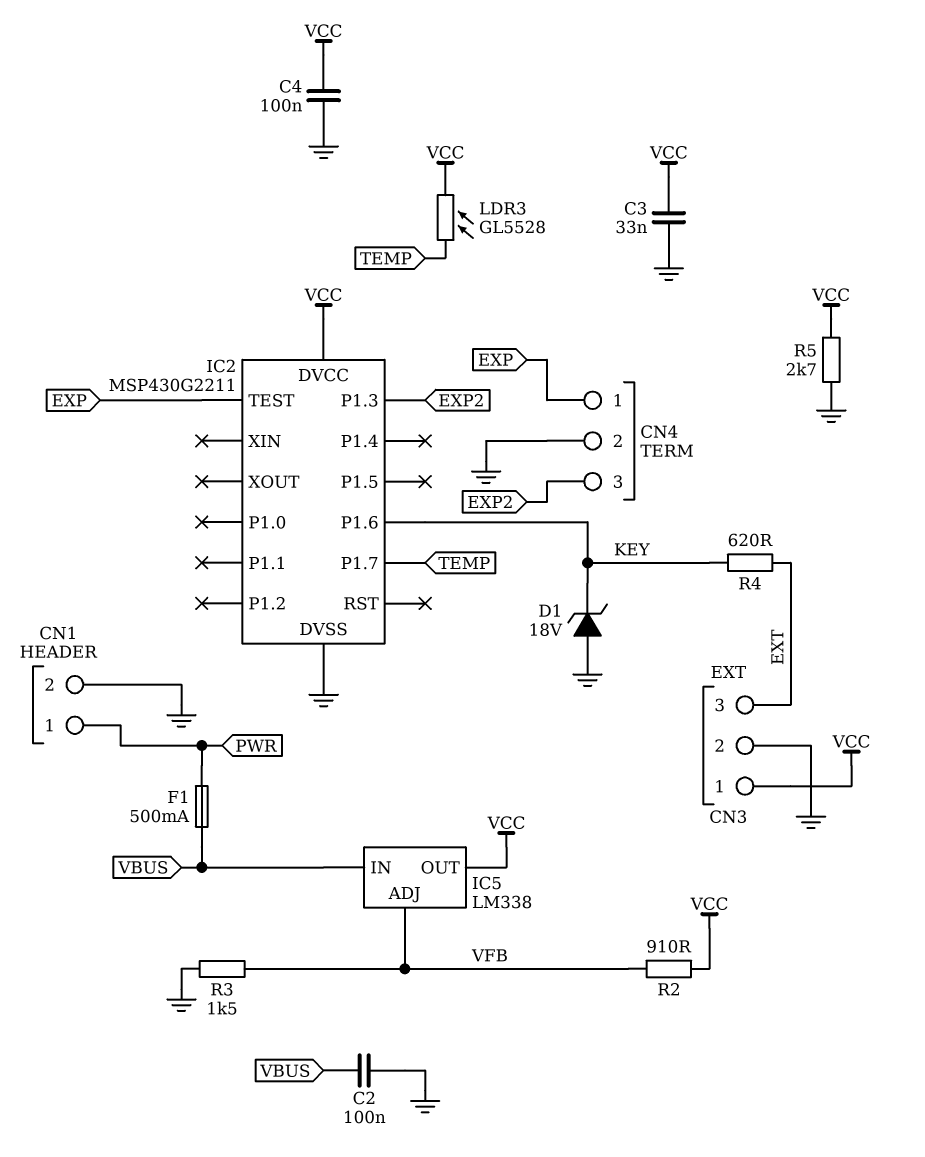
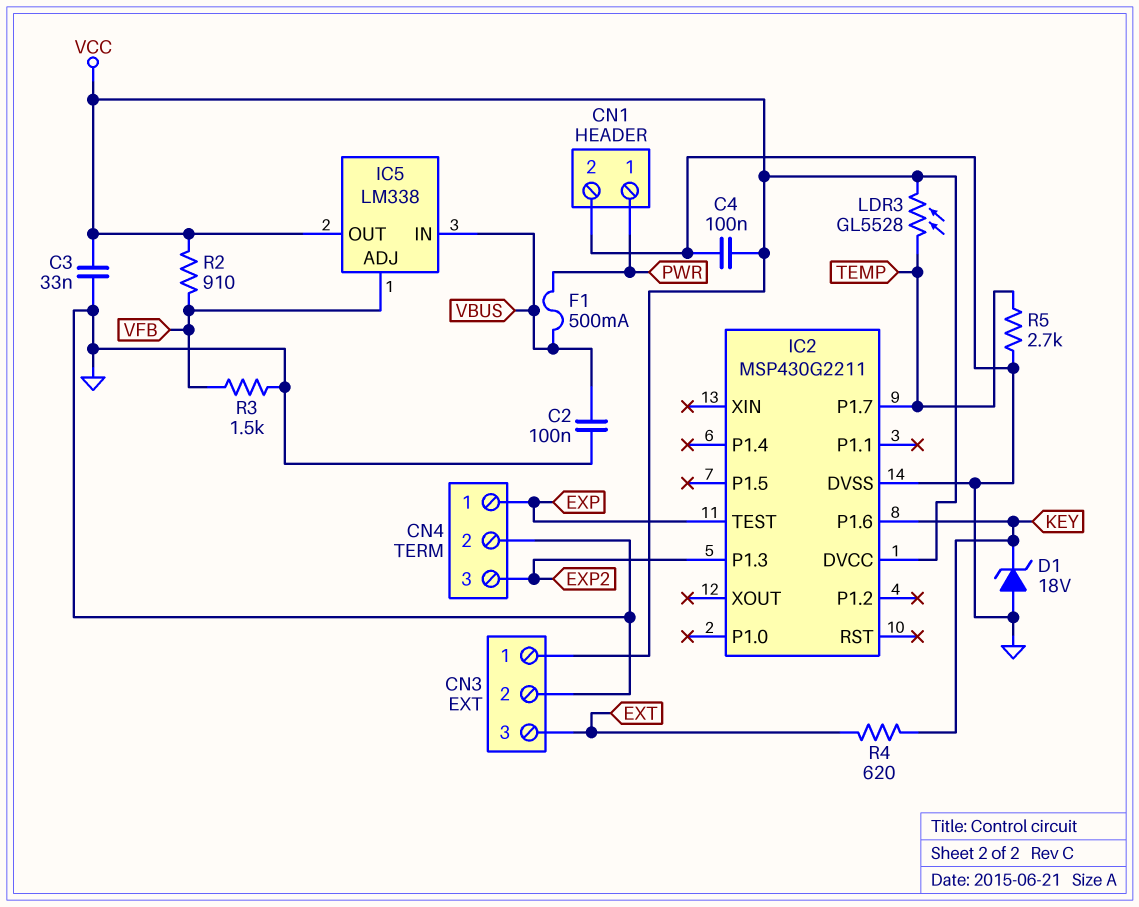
R5: 2.7k (GND, VCC) -> 2.7k (GND, TEMP)

